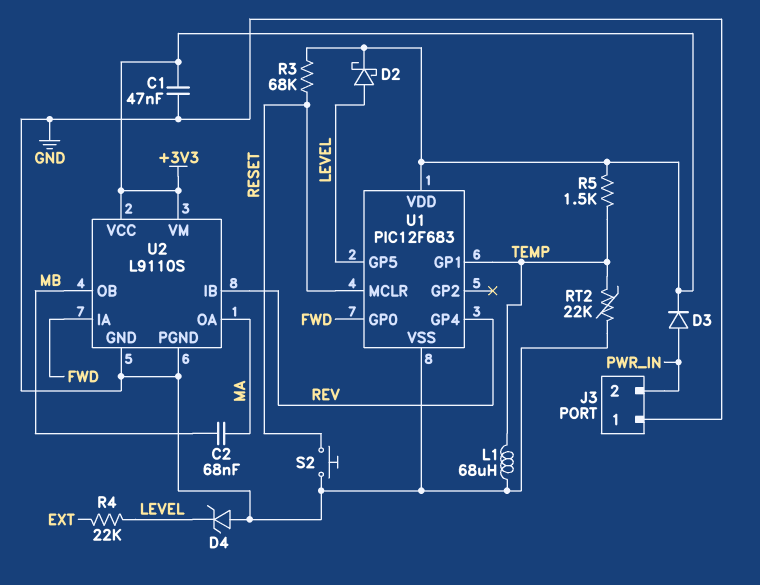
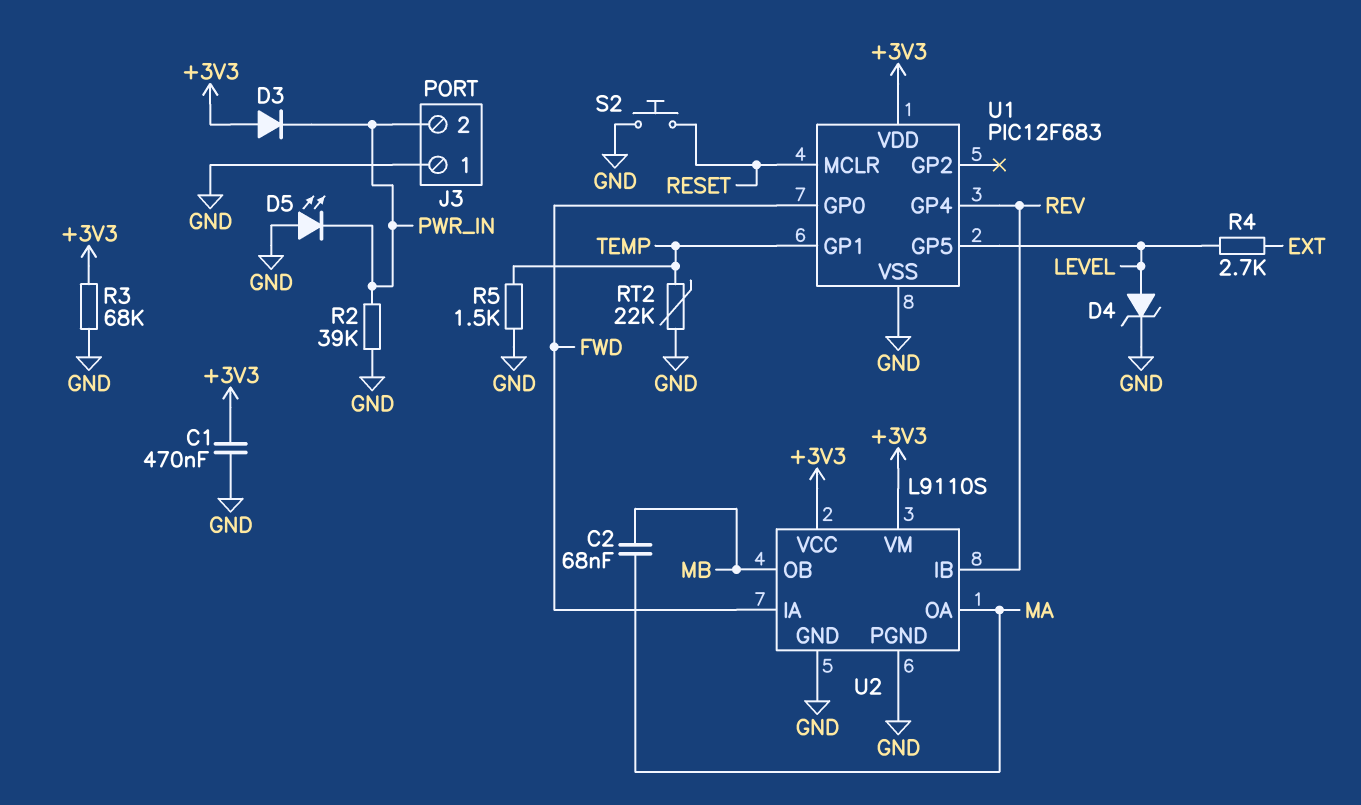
C1: 47nF (+3V3, GND) -> 470nF (+3V3, GND)
D2: schottky (A LEVEL, K +3V3) -> none
D3: diode (A PWR_IN, K +3V3) -> diode (A +3V3, K PWR_IN)
D4: zener (A GND, K LEVEL) -> zener (A LEVEL, K GND)
D5: none -> LED (A GND, K PWR_IN)
L1: 68uH (GND, TEMP) -> none
R2: none -> 39k (GND, PWR_IN)
R3: 68k (+3V3, RESET) -> 68k (+3V3, GND)
R4: 22k (EXT, LEVEL) -> 2.7k (EXT, LEVEL)
R5: 1.5k (+3V3, TEMP) -> 1.5k (GND, TEMP)

